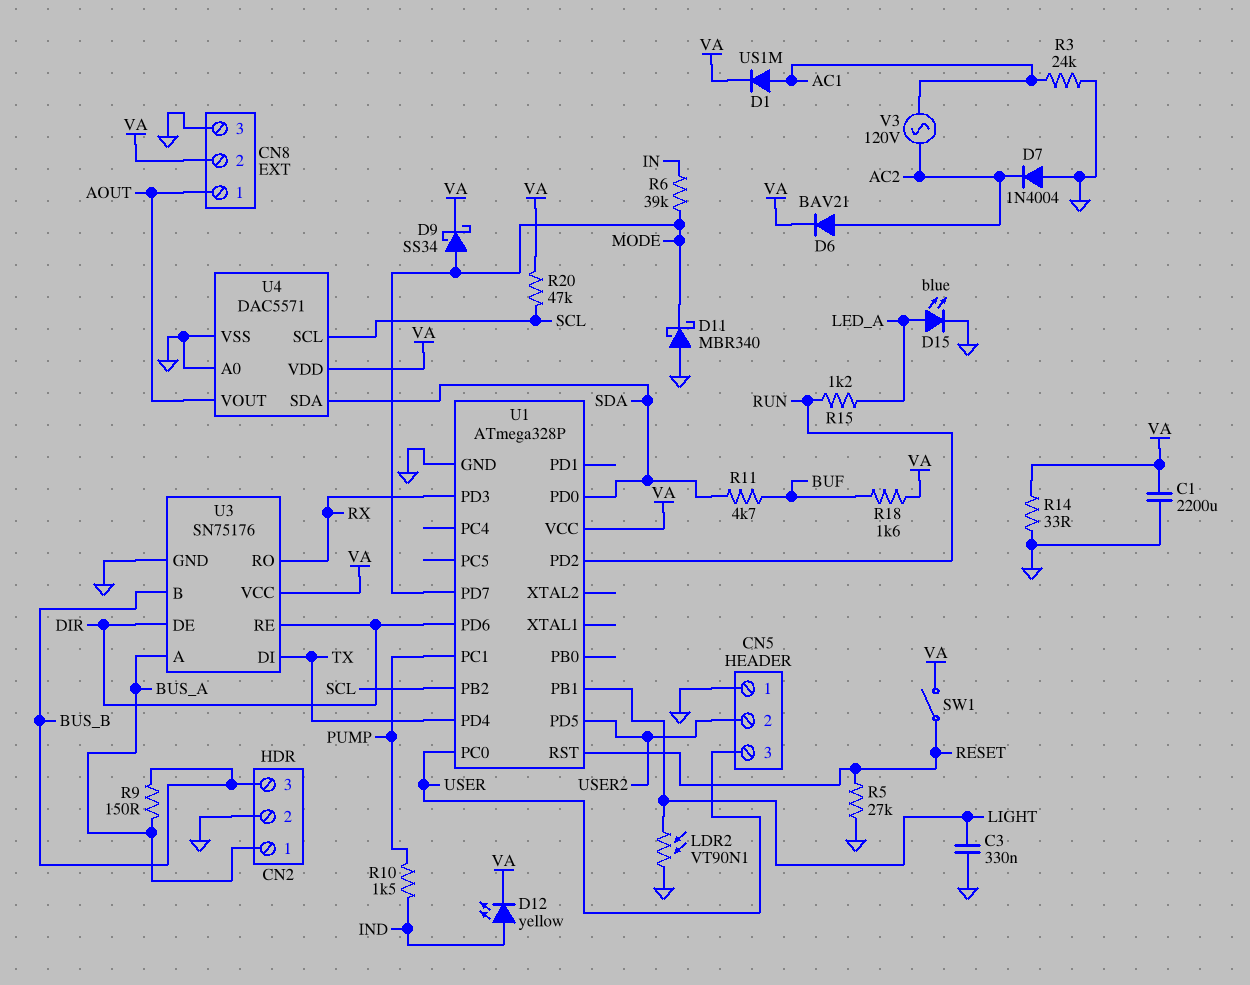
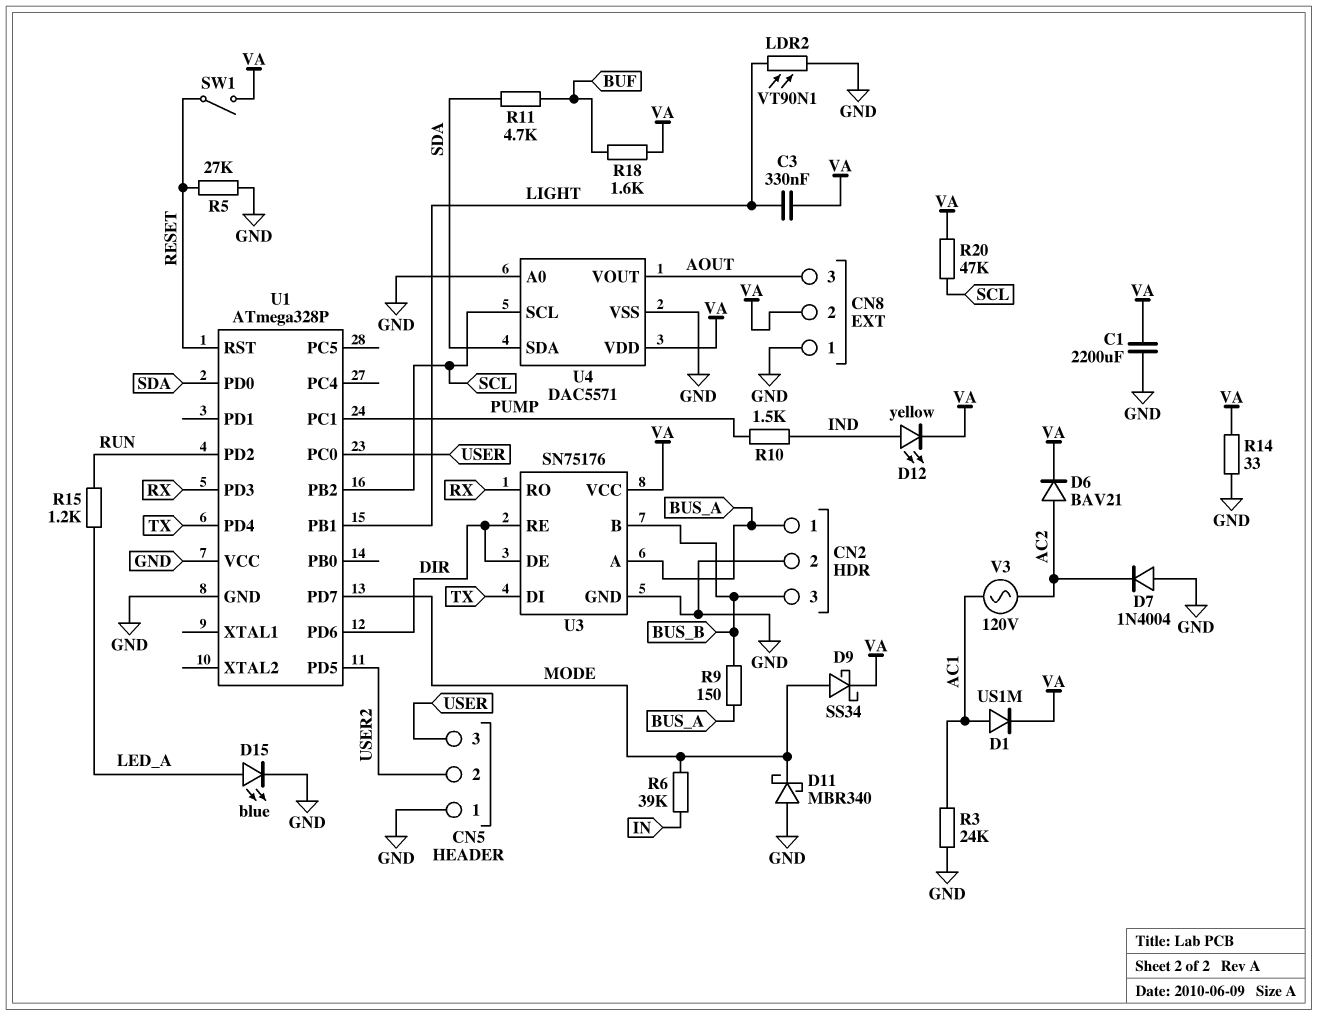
C3: 330nF (GND, LIGHT) -> 330nF (LIGHT, VA)
CN8 pin 1: AOUT -> GND
CN8 pin 3: GND -> AOUT
U1 pin VCC: VA -> GND

